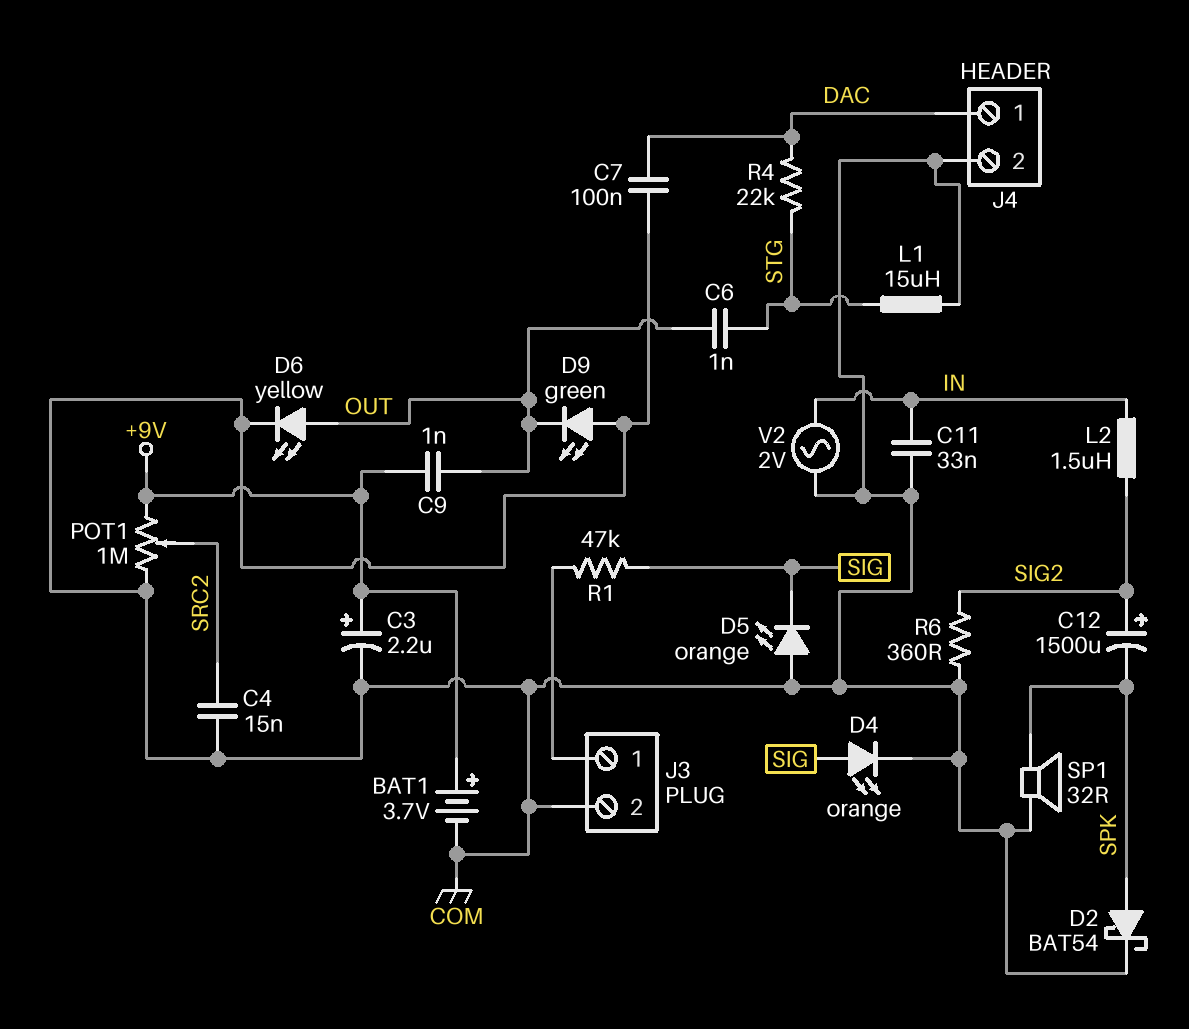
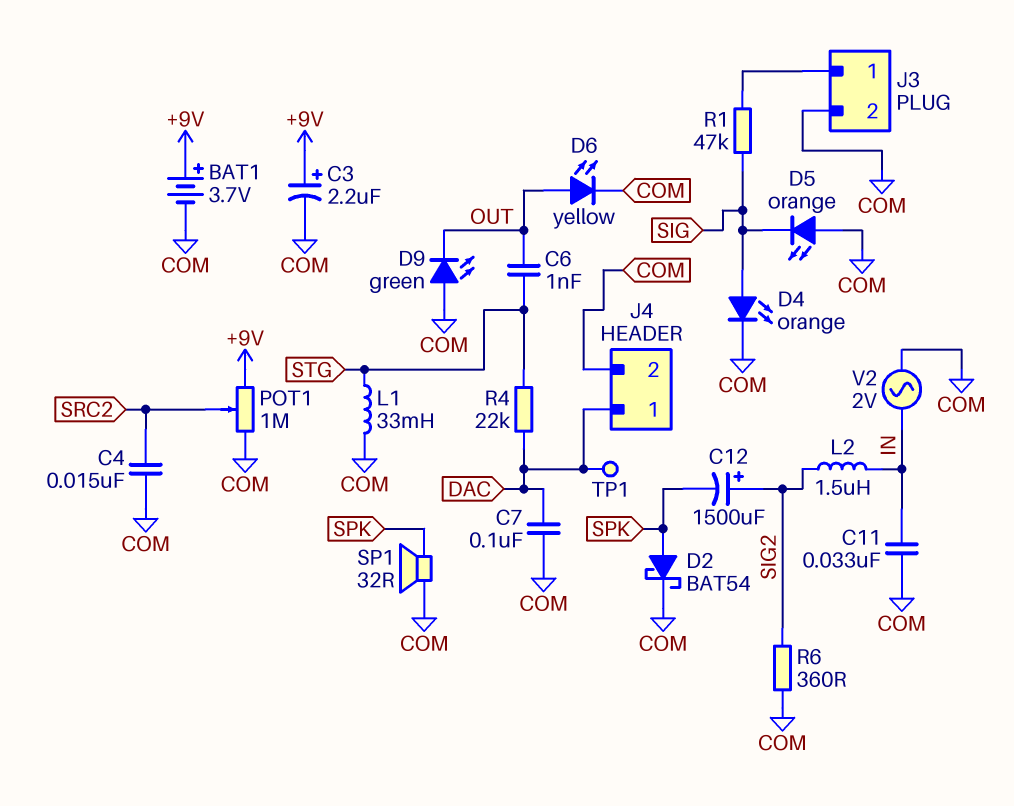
C9: 1nF (+9V, OUT) -> none
L1: 15uH (COM, STG) -> 33mH (COM, STG)
TP1: none -> test point (DAC)

